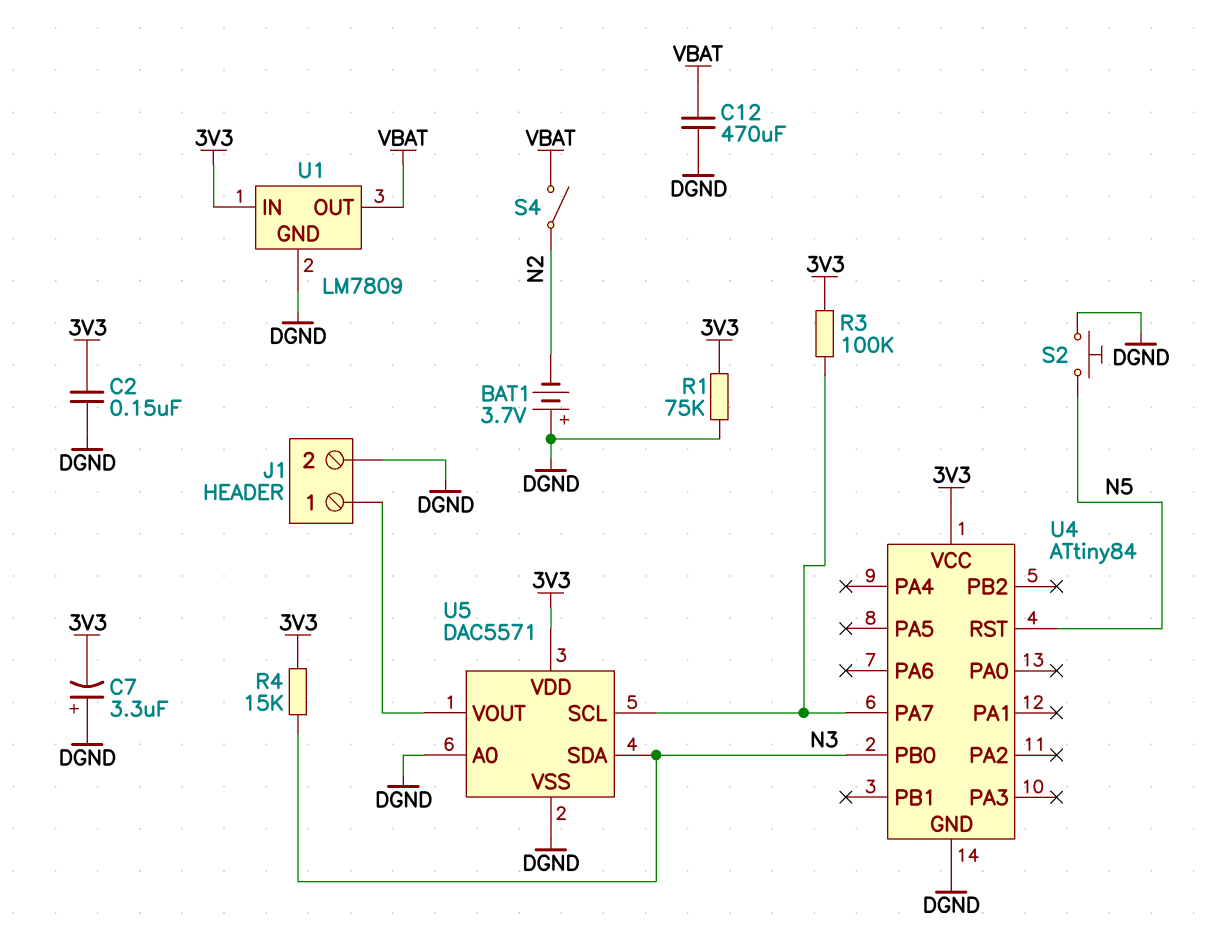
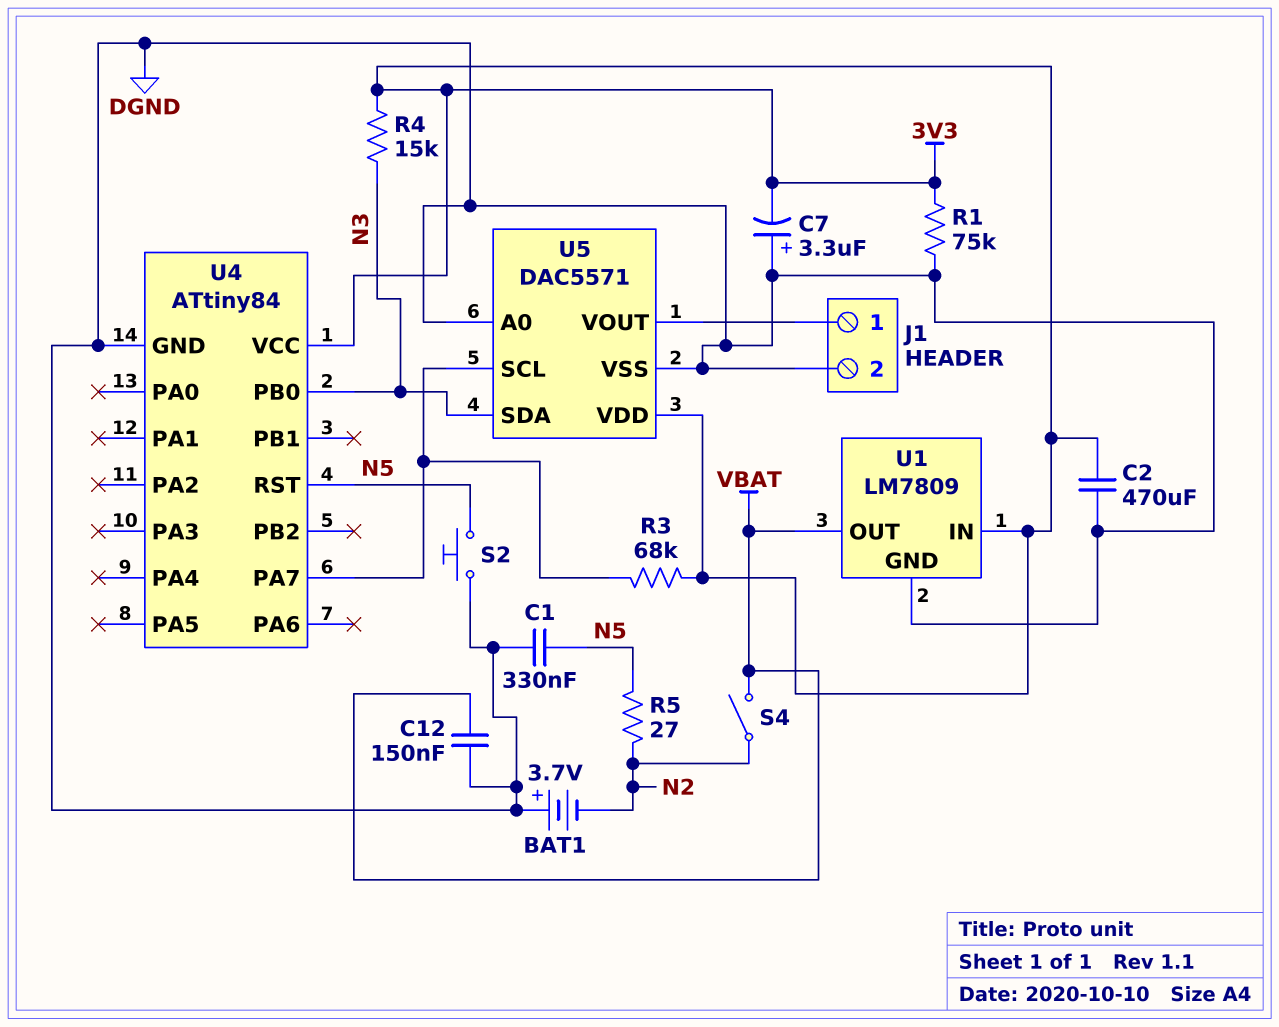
C1: none -> 330nF (DGND, N5)
C2: 150nF (3V3, DGND) -> 470uF (3V3, DGND)
C12: 470uF (DGND, VBAT) -> 150nF (DGND, VBAT)
R3: 100k (3V3, U4/PA7) -> 68k (3V3, U4/PA7)
R5: none -> 27 (N2, N5)

